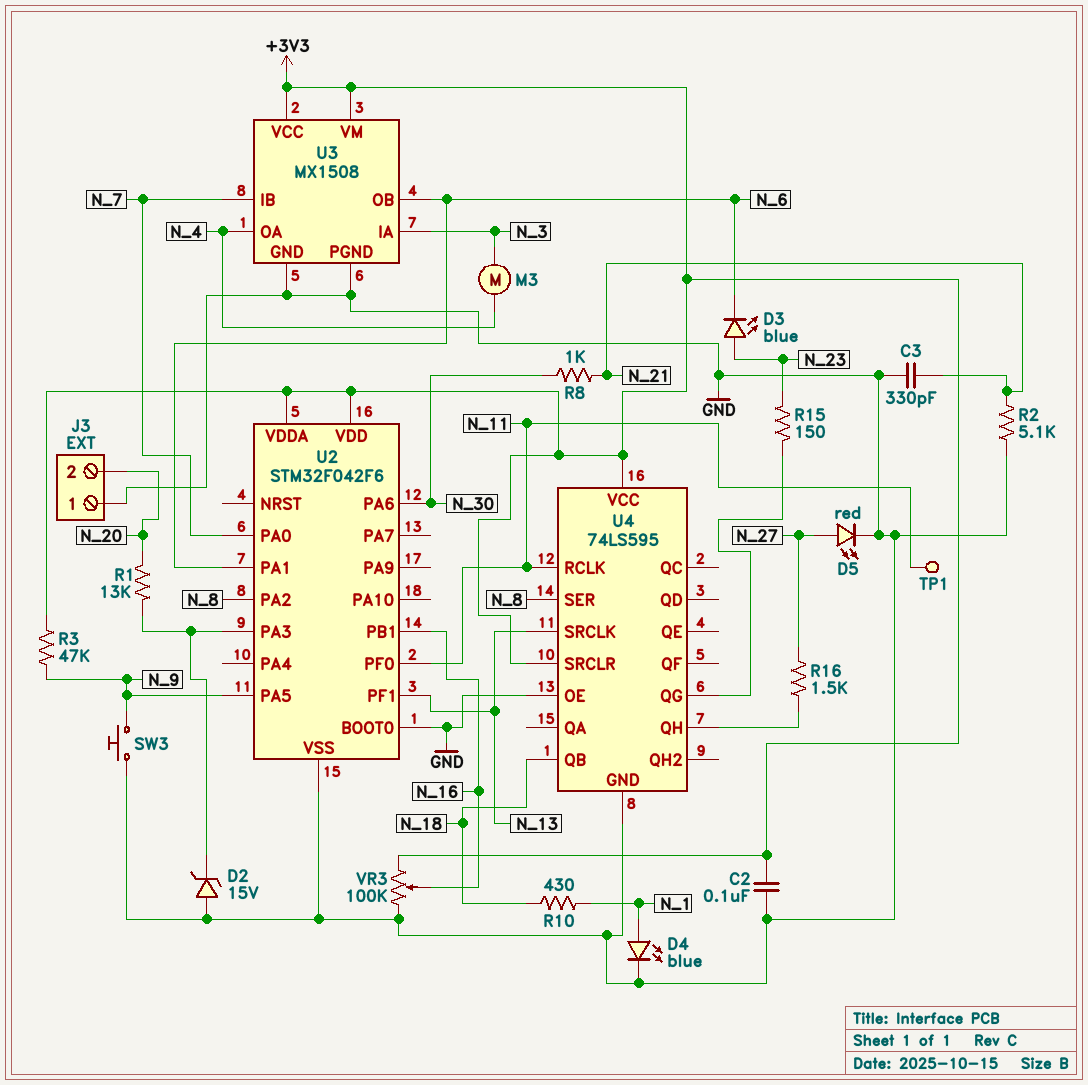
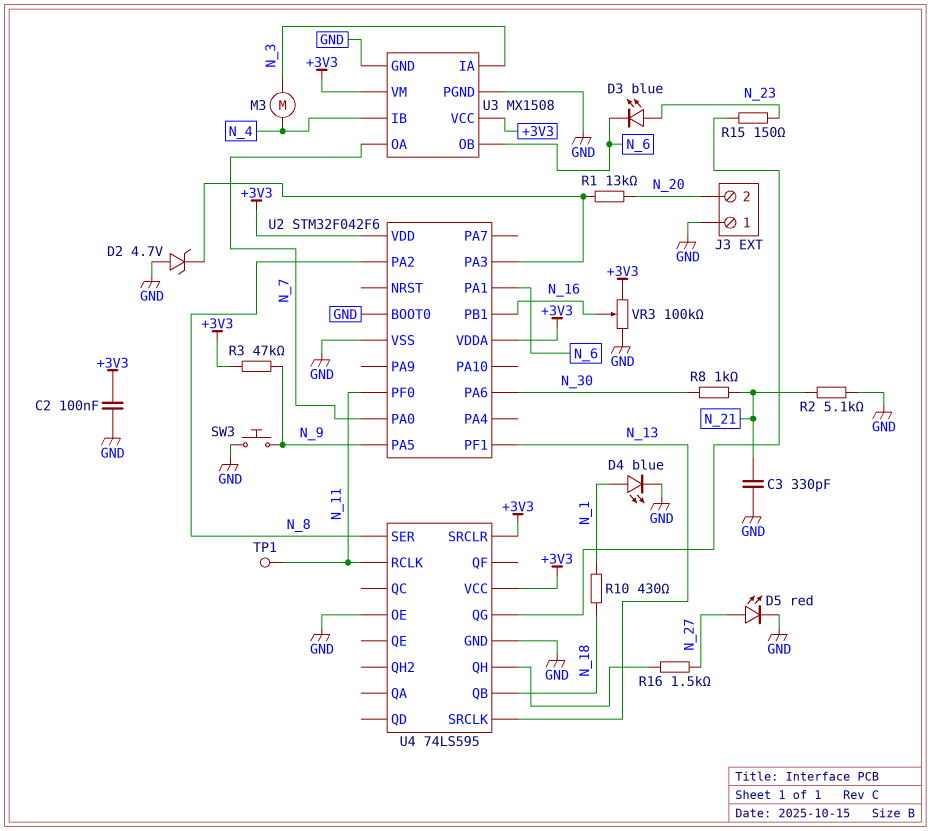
D2: zener 15V (A GND, K U2/PA3) -> zener 4.7V (A GND, K U2/PA3)
U3 pin IB: N_7 -> N_4
U3 pin OA: N_4 -> N_7

